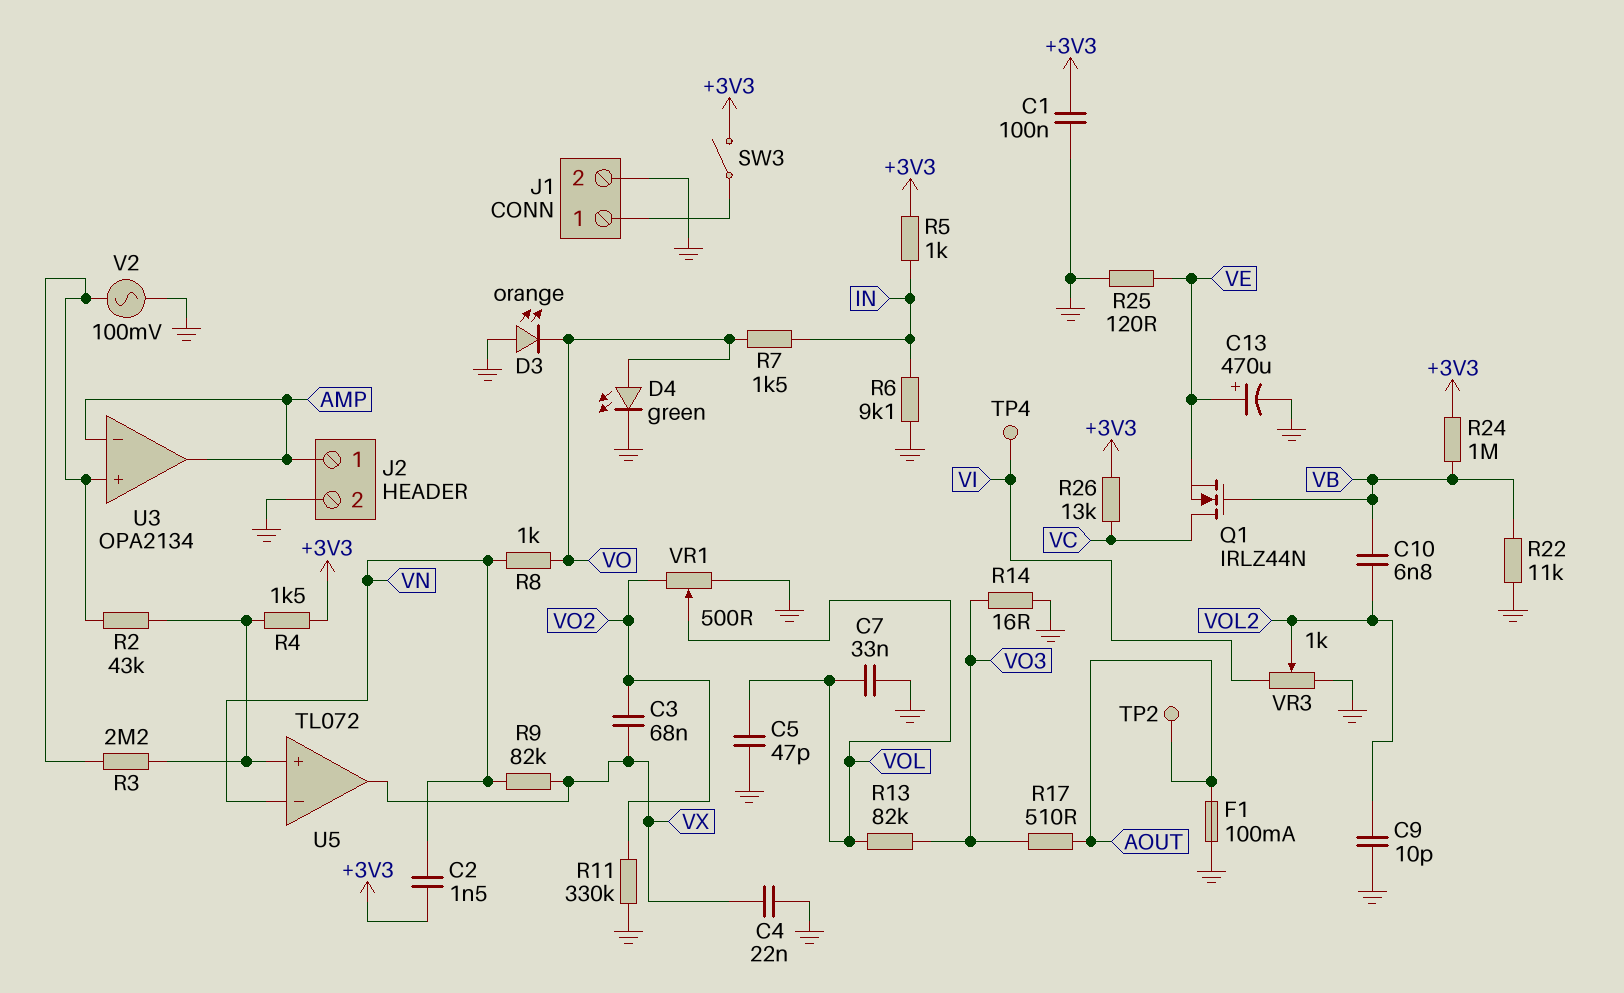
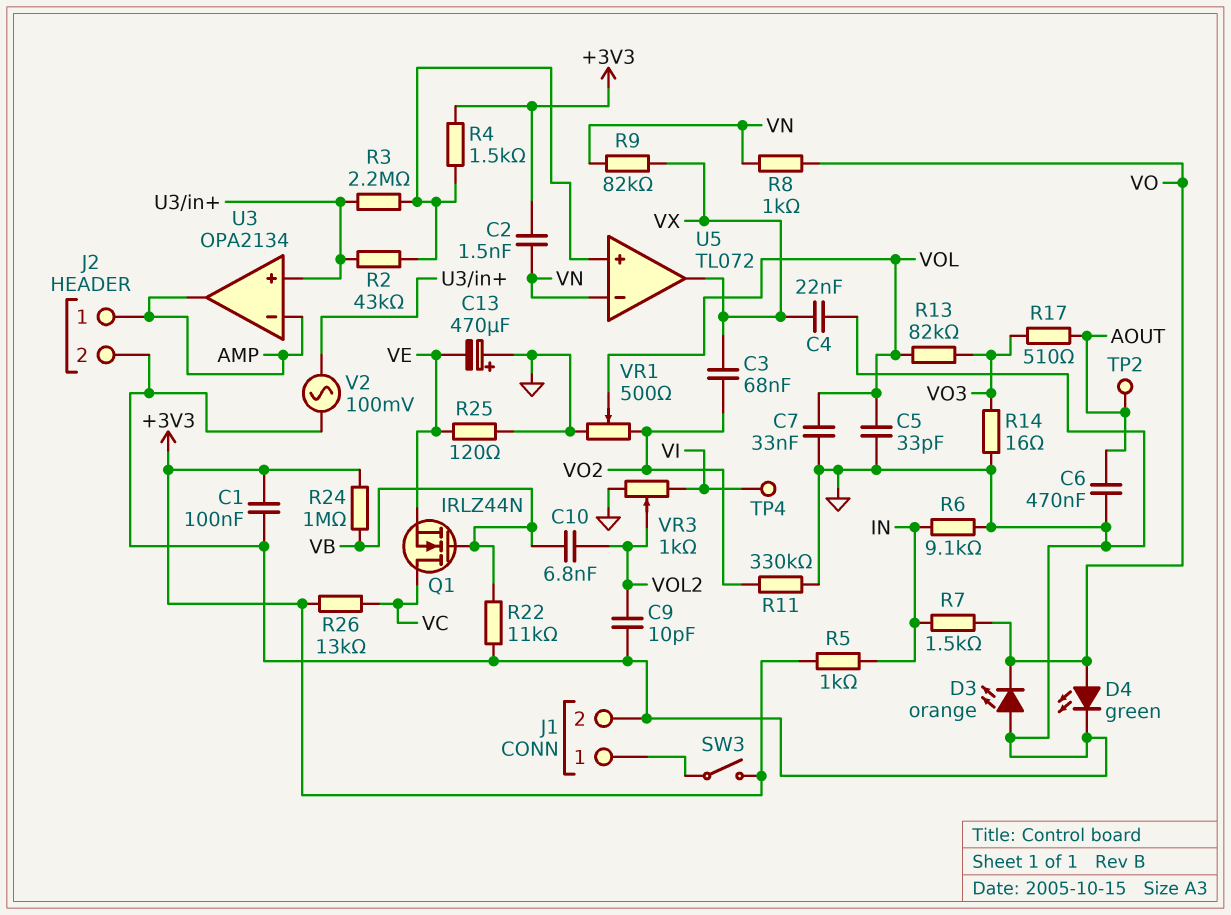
C5: 47pF (GND, VOL) -> 33pF (GND, VOL)
C6: none -> 470nF (AOUT, GND)
C13: 470uF (plus VE, minus GND) -> 470uF (plus GND, minus VE)
F1: 100mA (AOUT, GND) -> none

